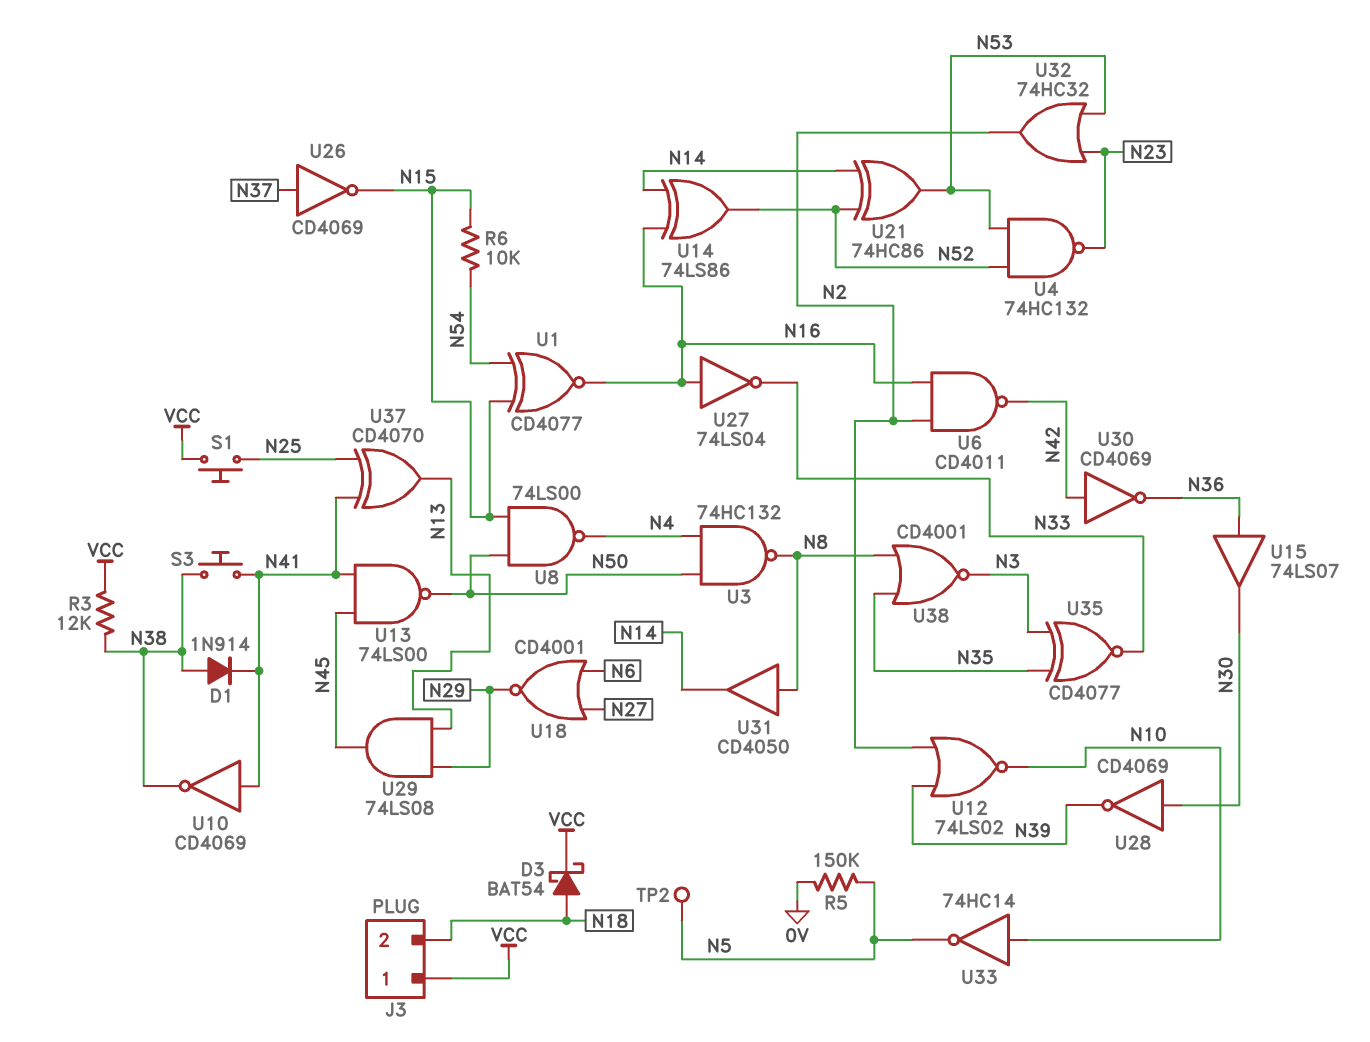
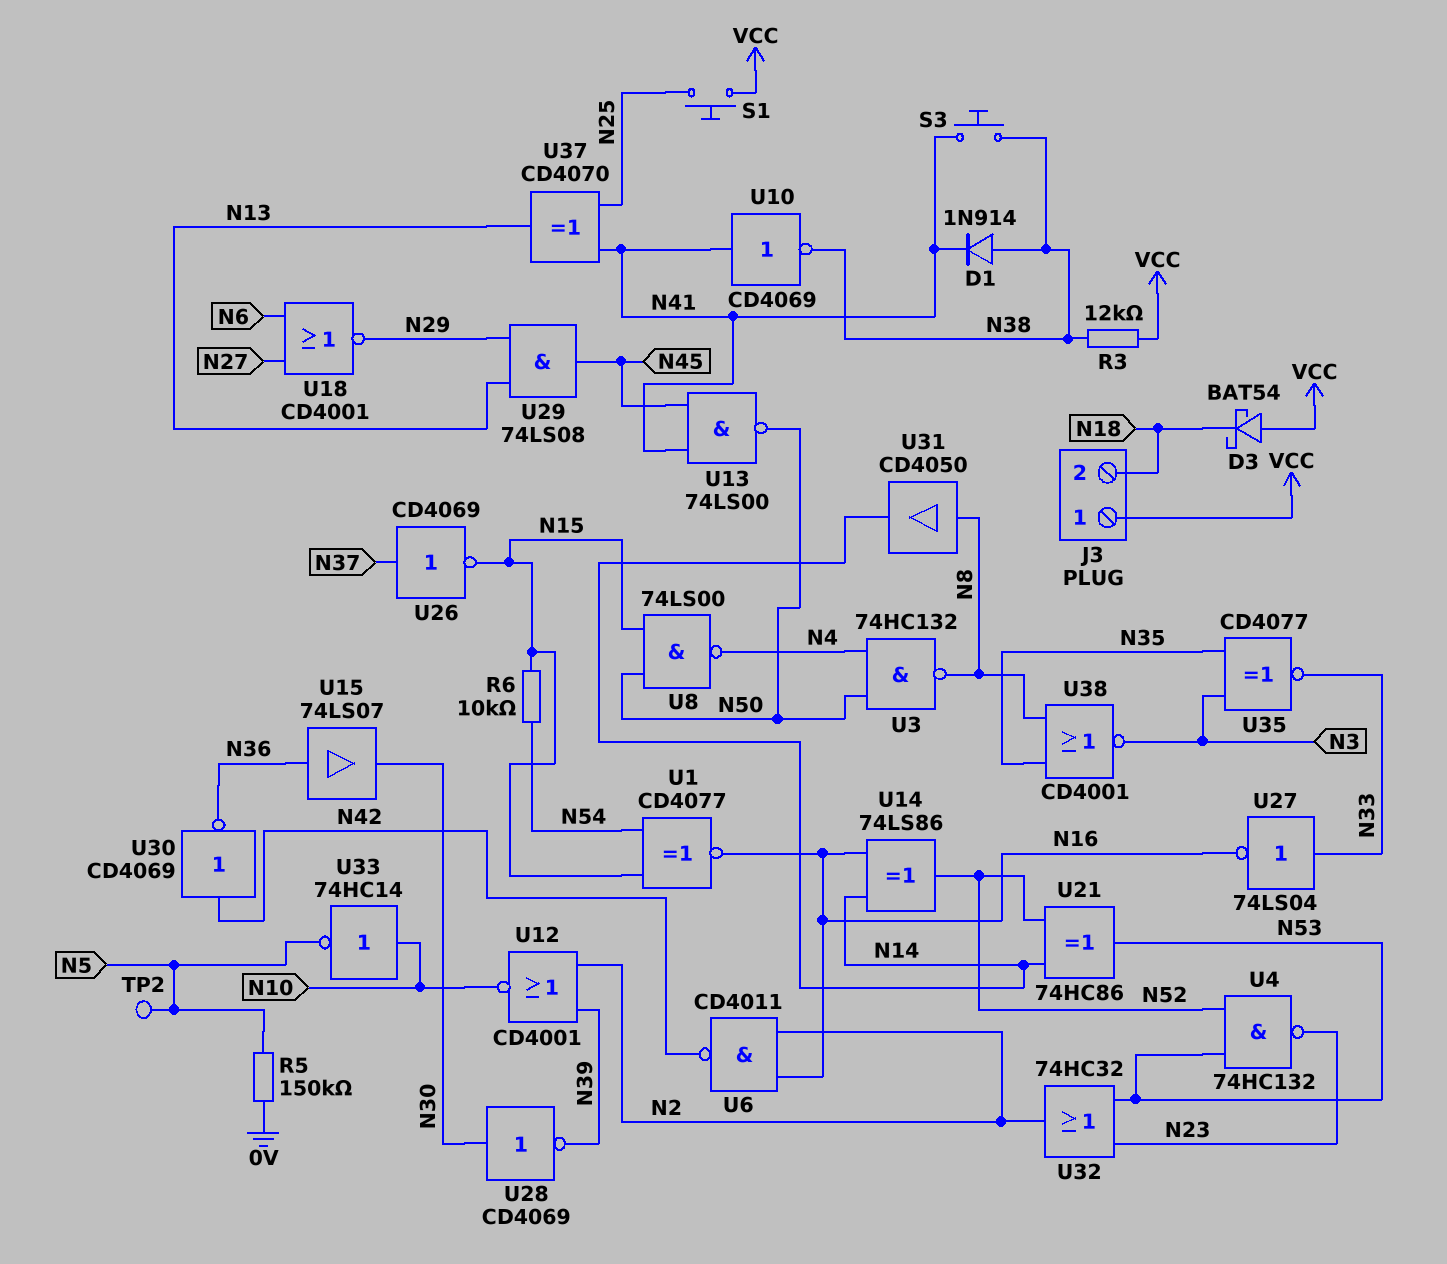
D3: schottky BAT54 (A N18, K VCC) -> schottky BAT54 (A VCC, K N18)
U12: NOR 74LS02 (in N2, in N39, out N10) -> NOR CD4001 (in N2, in N39, out N10)
U27: NOT 74LS04 (in N16, out N33) -> NOT 74LS04 (in N33, out N16)

